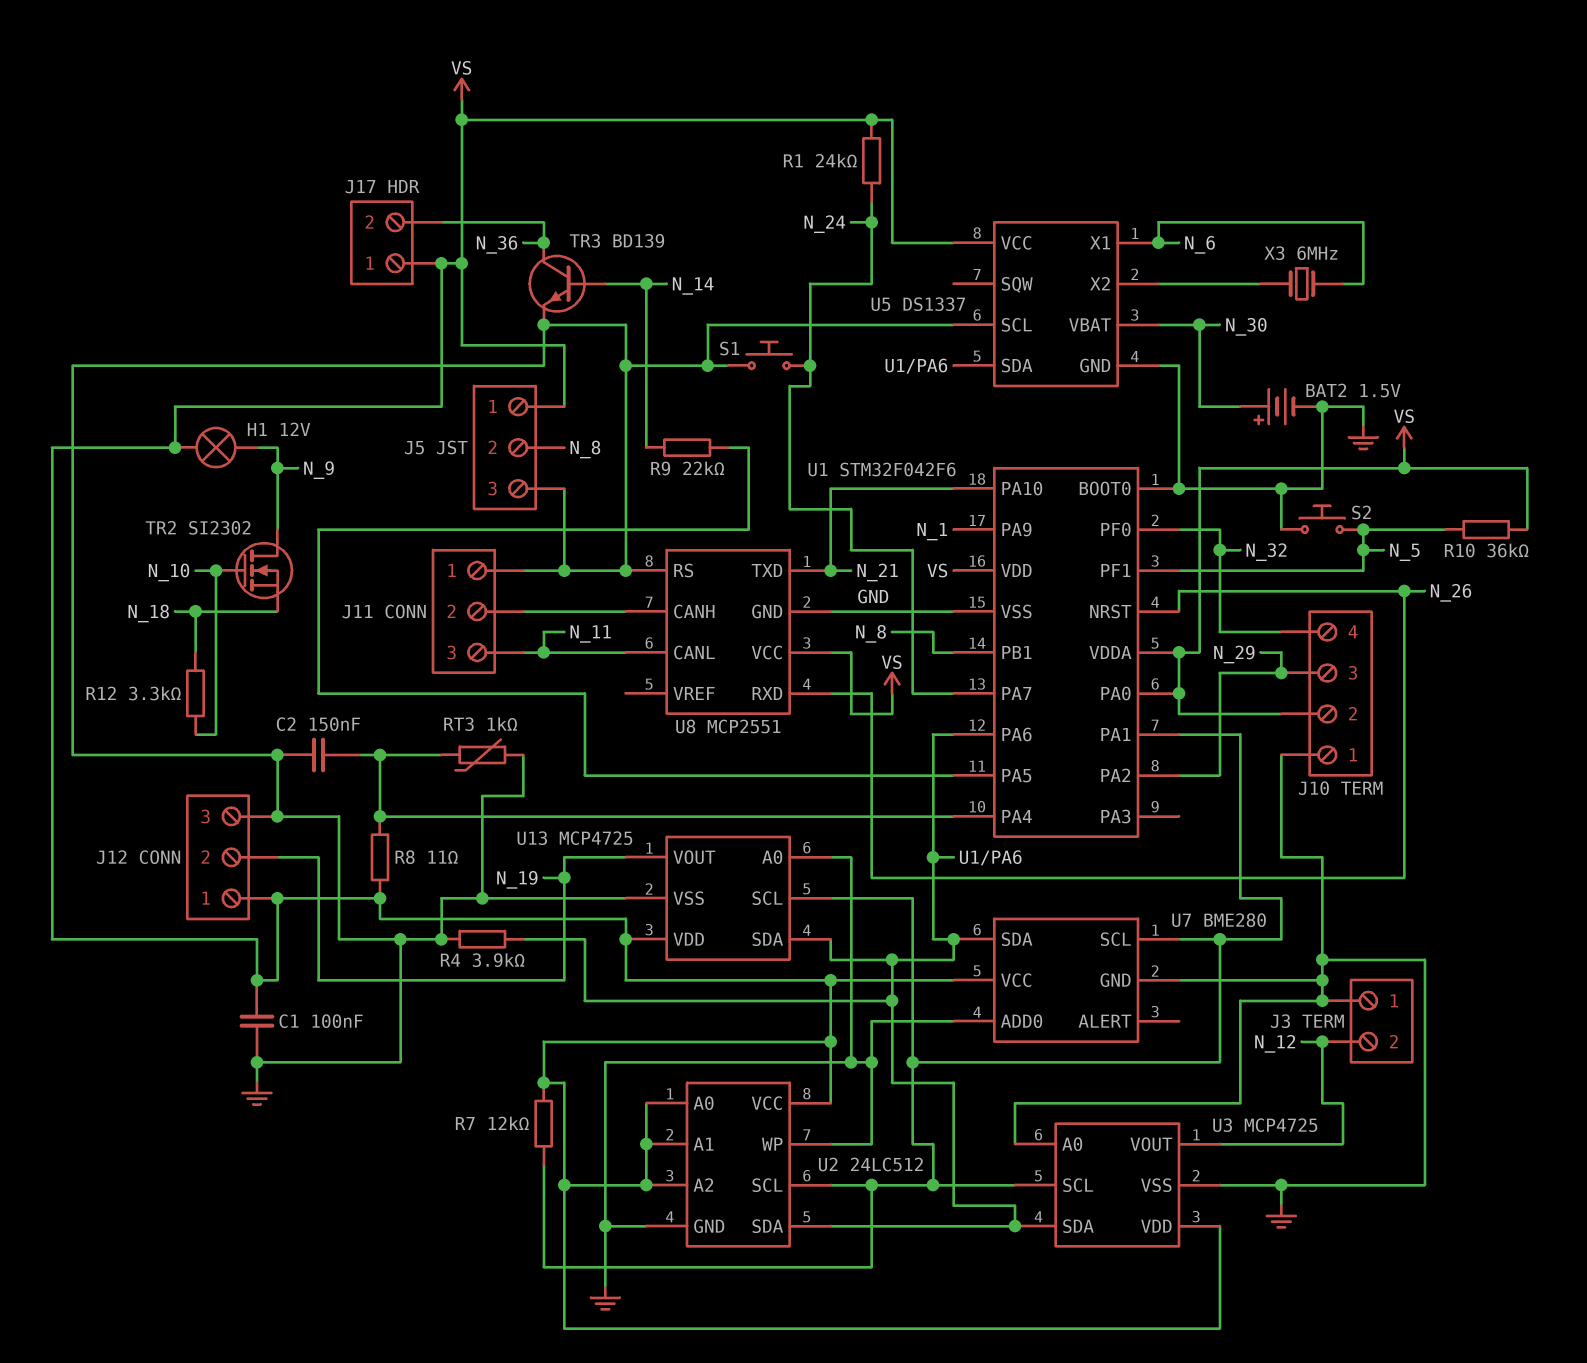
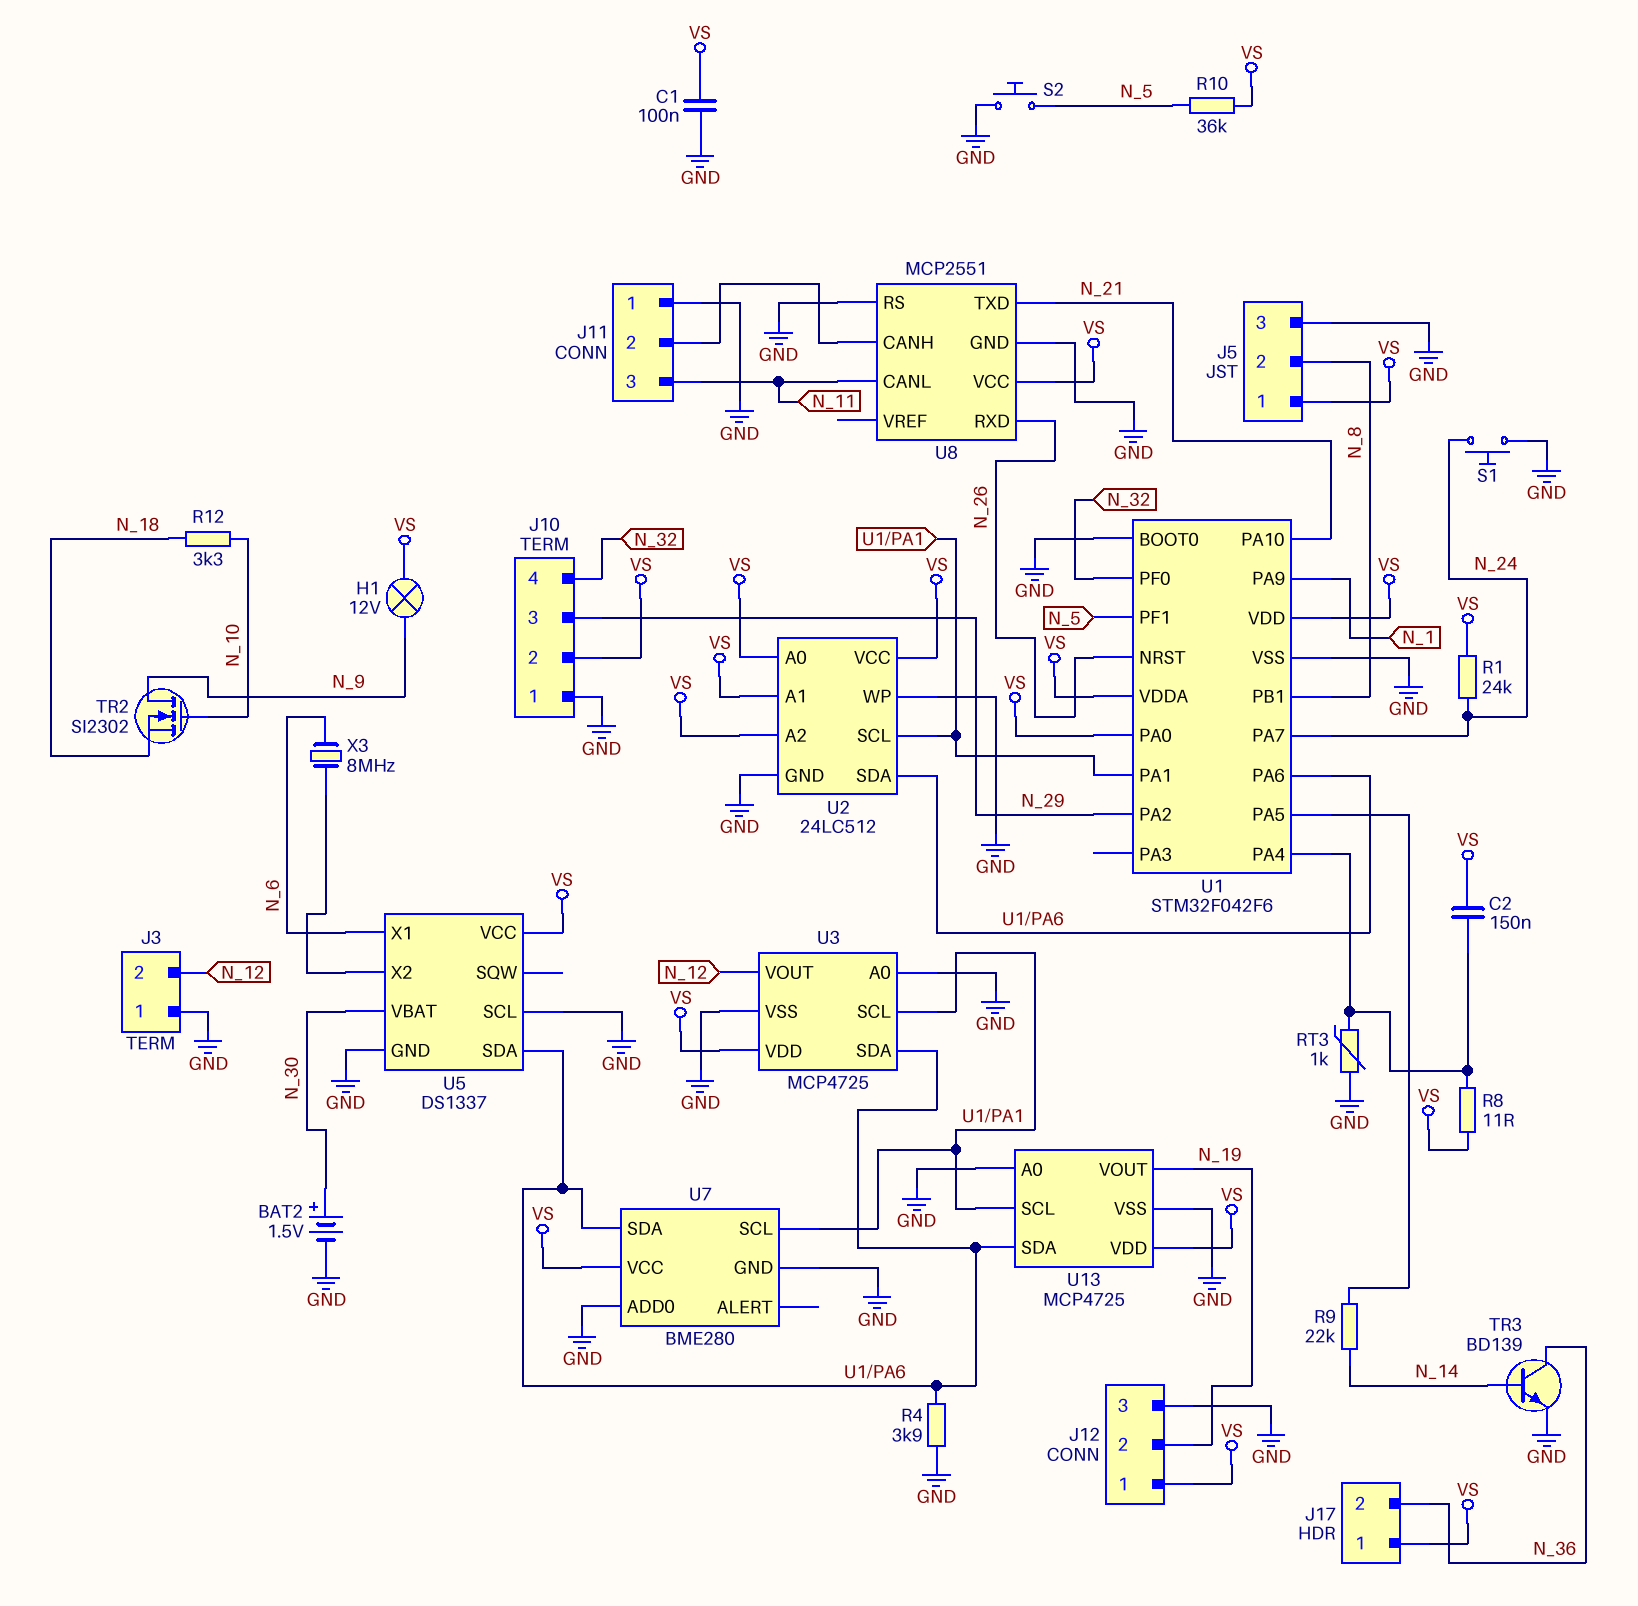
C2: 150nF (GND, U1/PA4) -> 150nF (U1/PA4, VS)
R7: 12k (U1/PA1, VS) -> none
X3: 6MHz (N_6, U5/X2) -> 8MHz (N_6, U5/X2)

